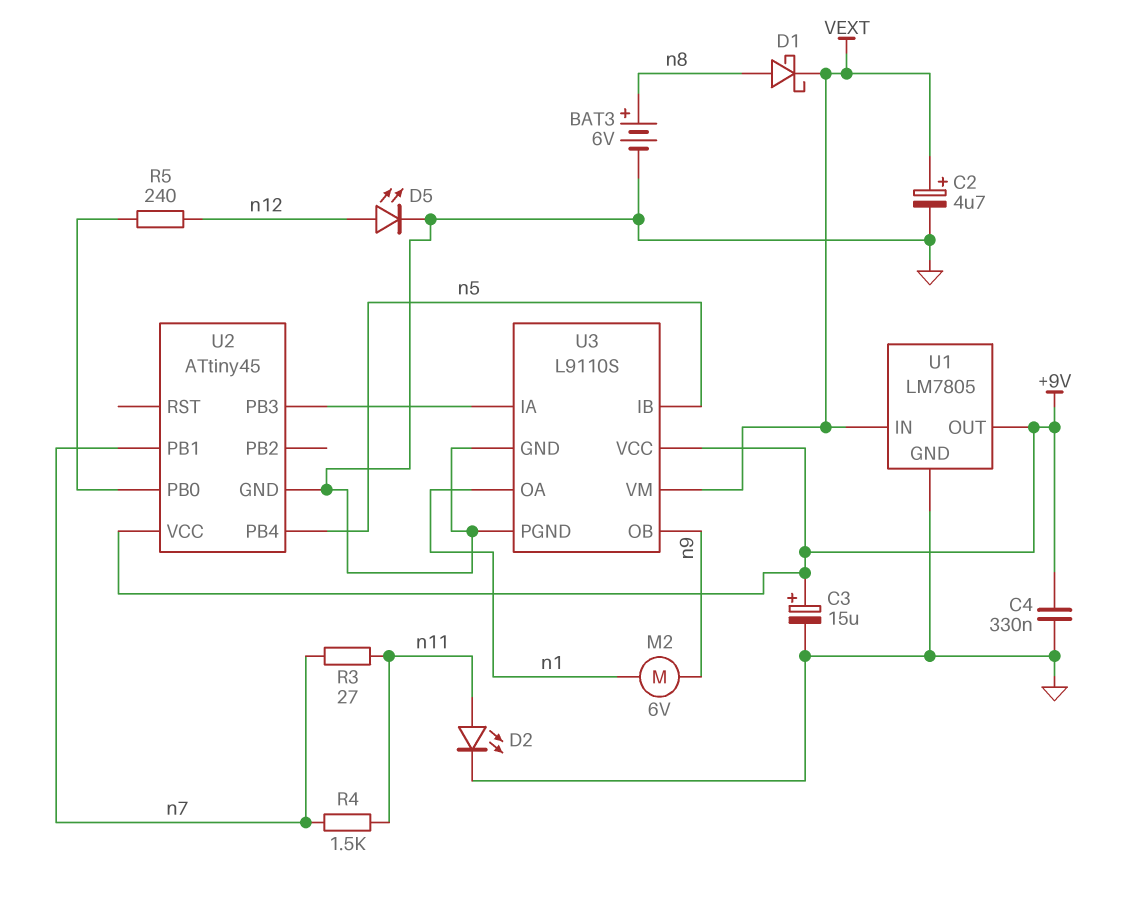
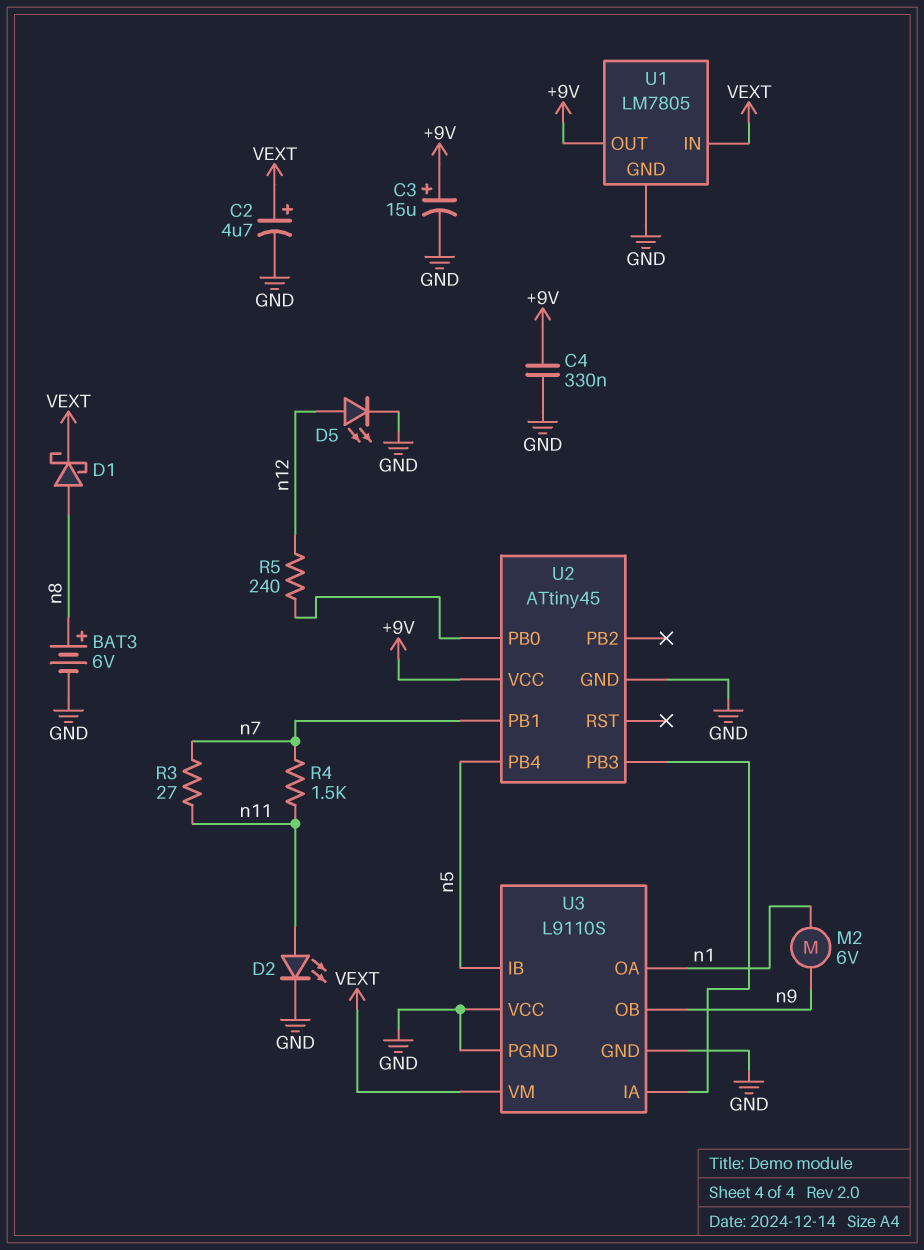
U3 pin VCC: +9V -> GND

